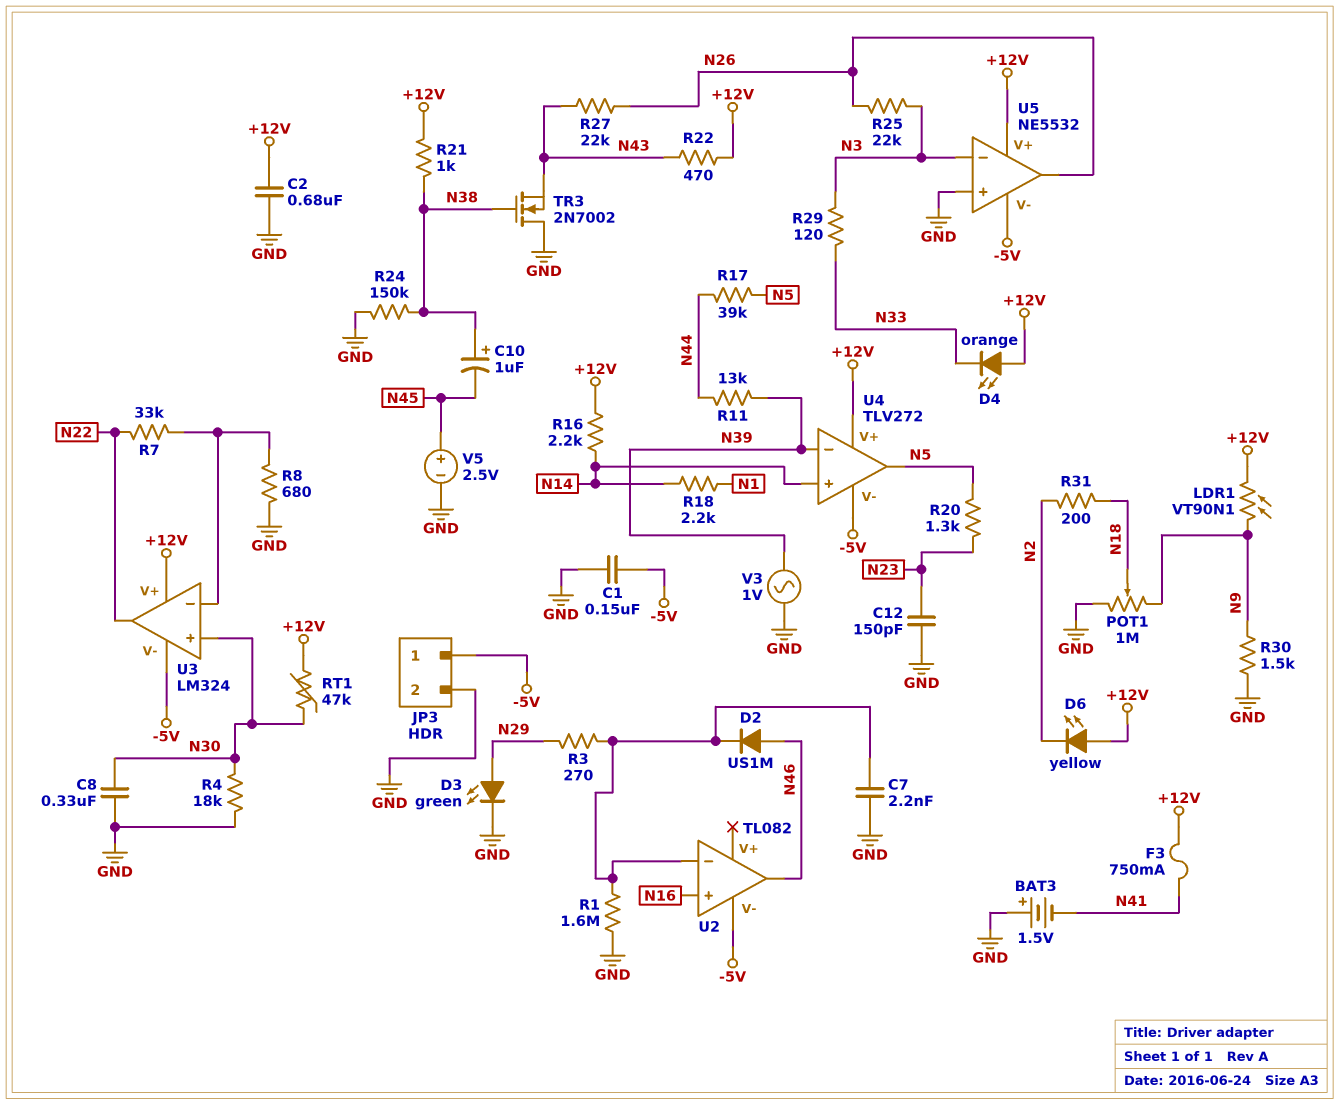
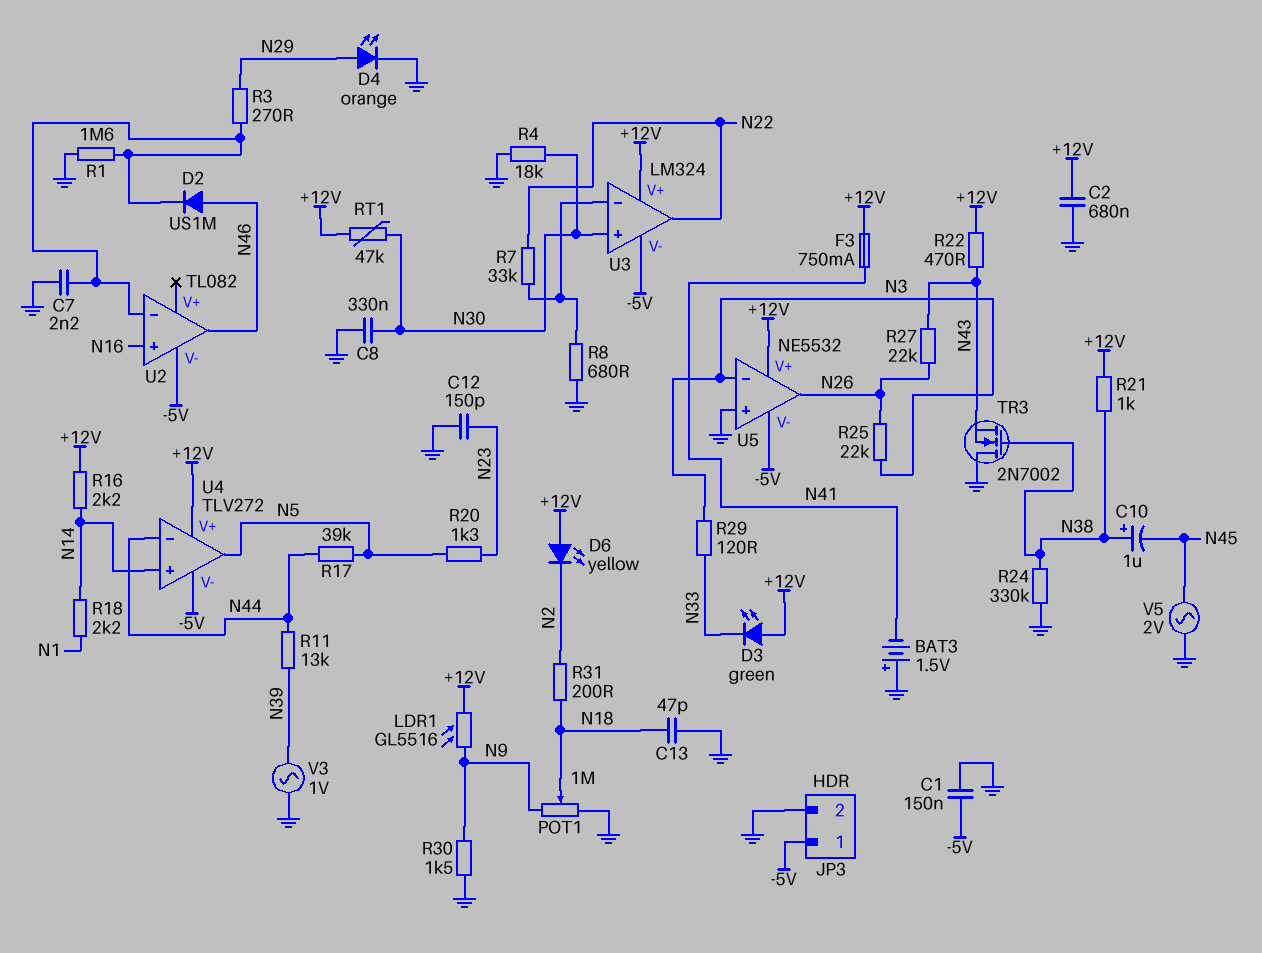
C13: none -> 47pF (GND, N18)
D3: LED green (A N29, K GND) -> LED green (A +12V, K N33)
D4: LED orange (A +12V, K N33) -> LED orange (A N29, K GND)
LDR1: VT90N1 (+12V, N9) -> GL5516 (+12V, N9)
R24: 150k (GND, N38) -> 330k (GND, N38)
U4 pin in-: N39 -> N44
V5: 2.5V (plus N45, minus GND) -> AC 2V (GND, N45)

